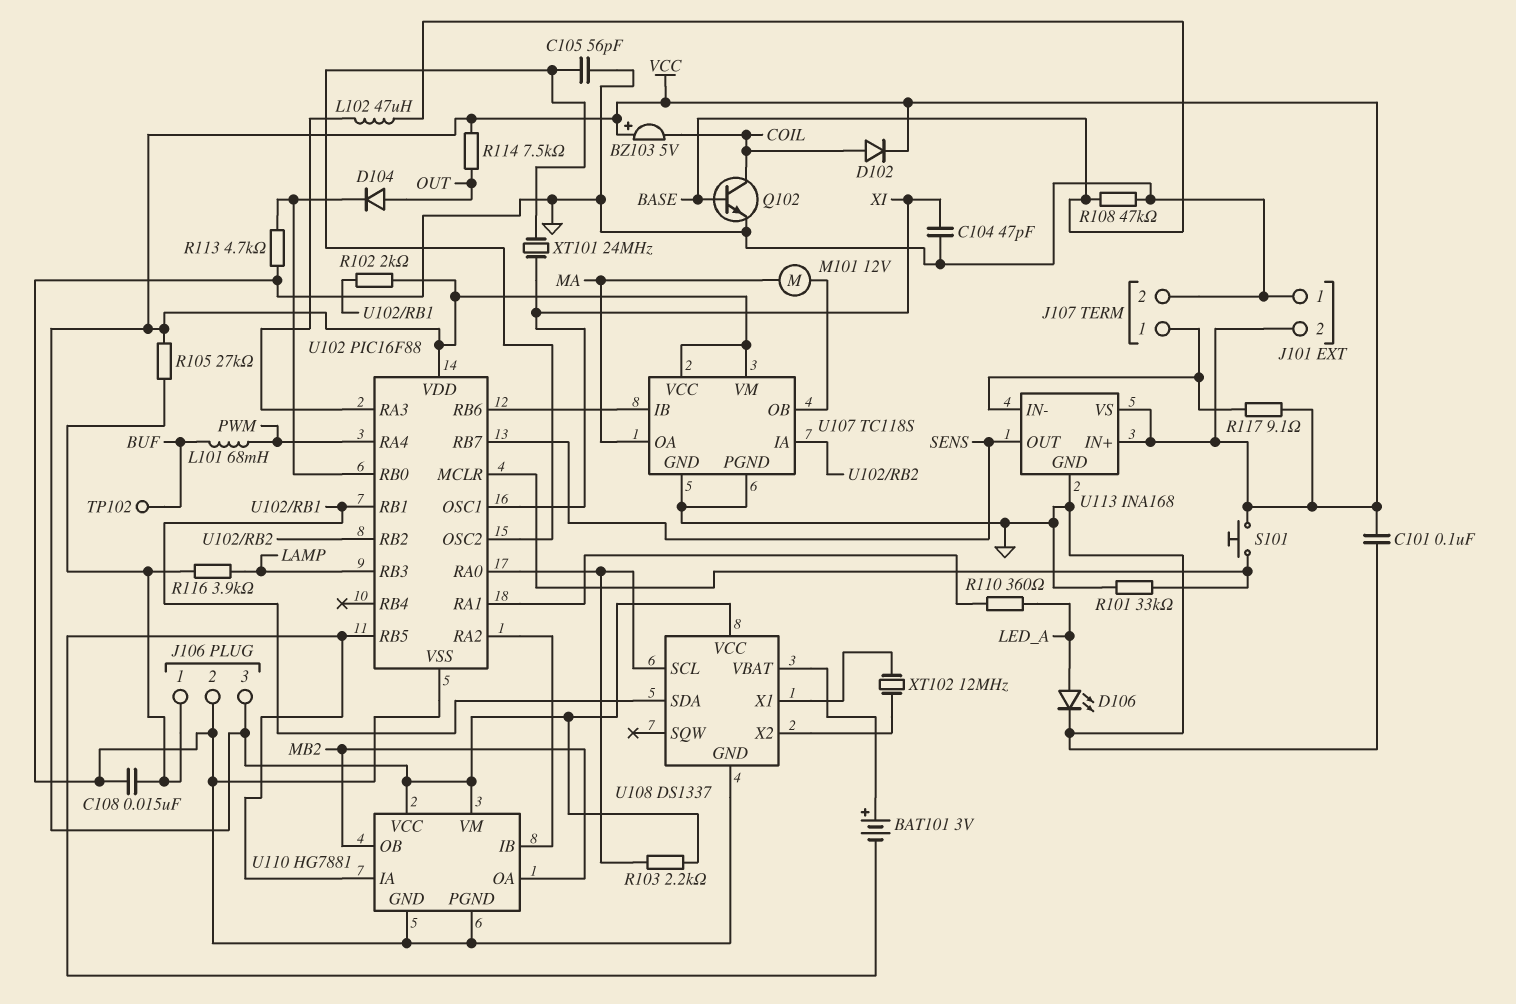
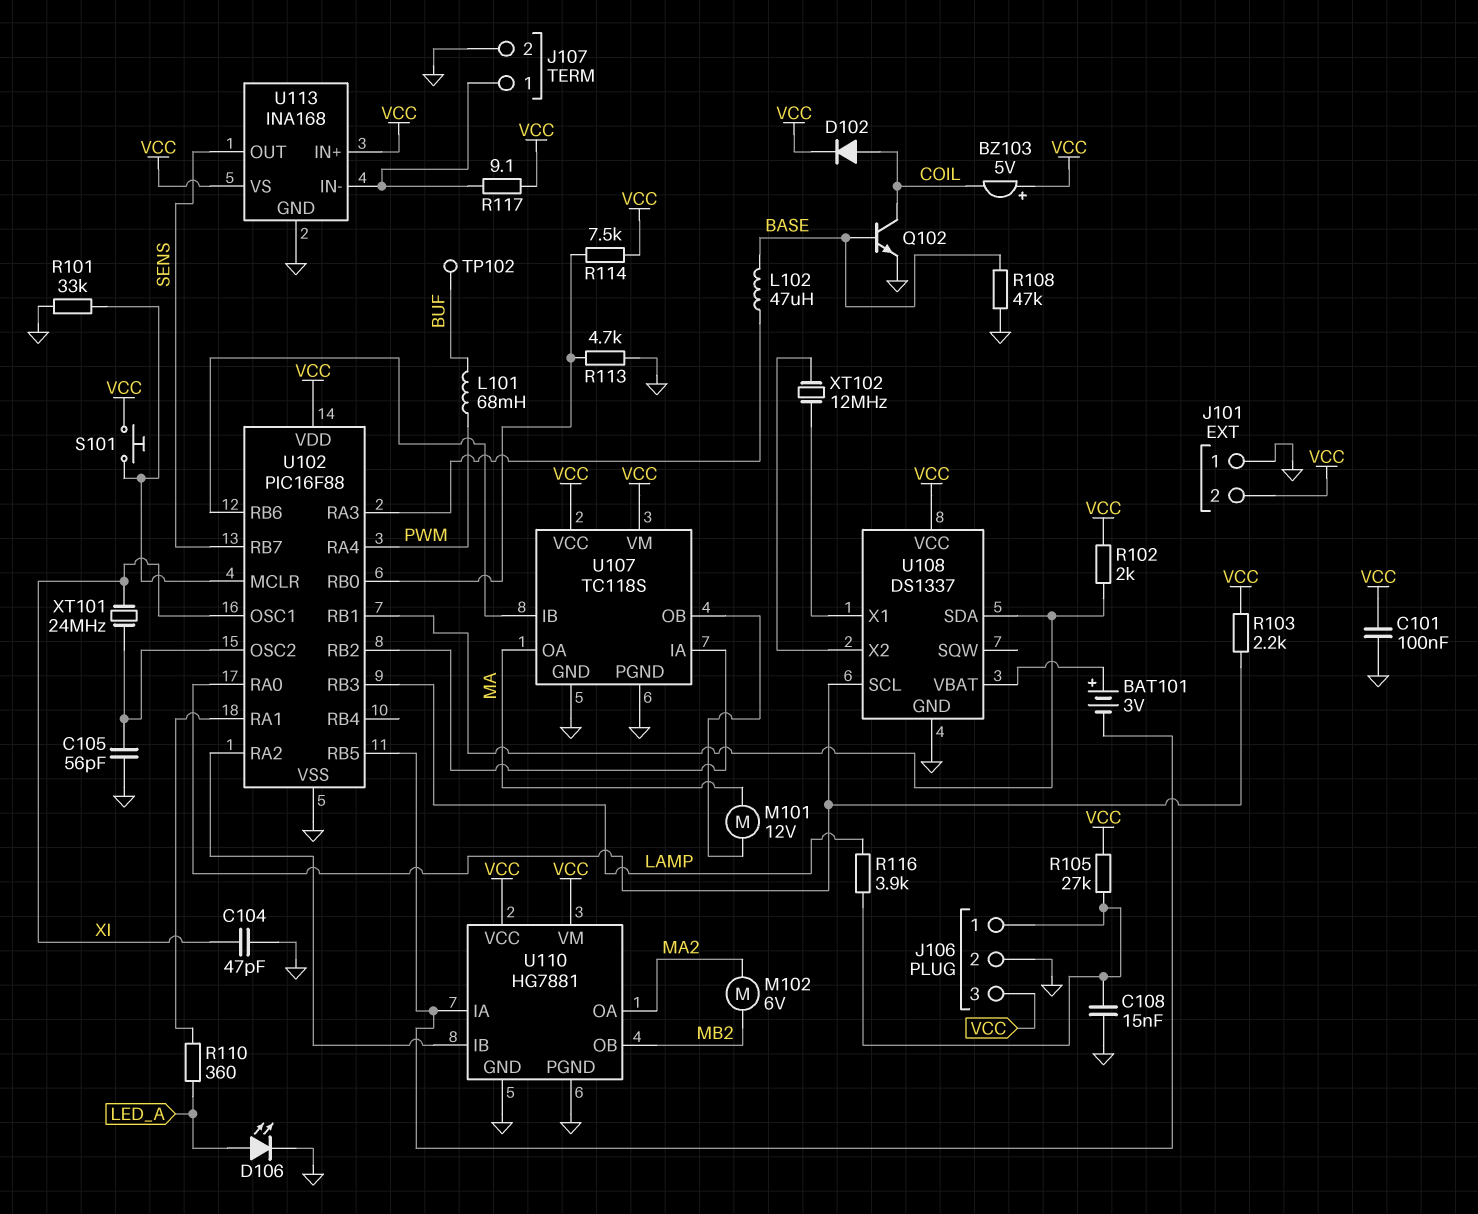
D104: diode (A OUT, K U102/RB0) -> none
M102: none -> motor 6V (MA2, MB2)
R114: 7.5k (OUT, VCC) -> 7.5k (U102/RB0, VCC)
U110 pin OA: MB2 -> MA2

